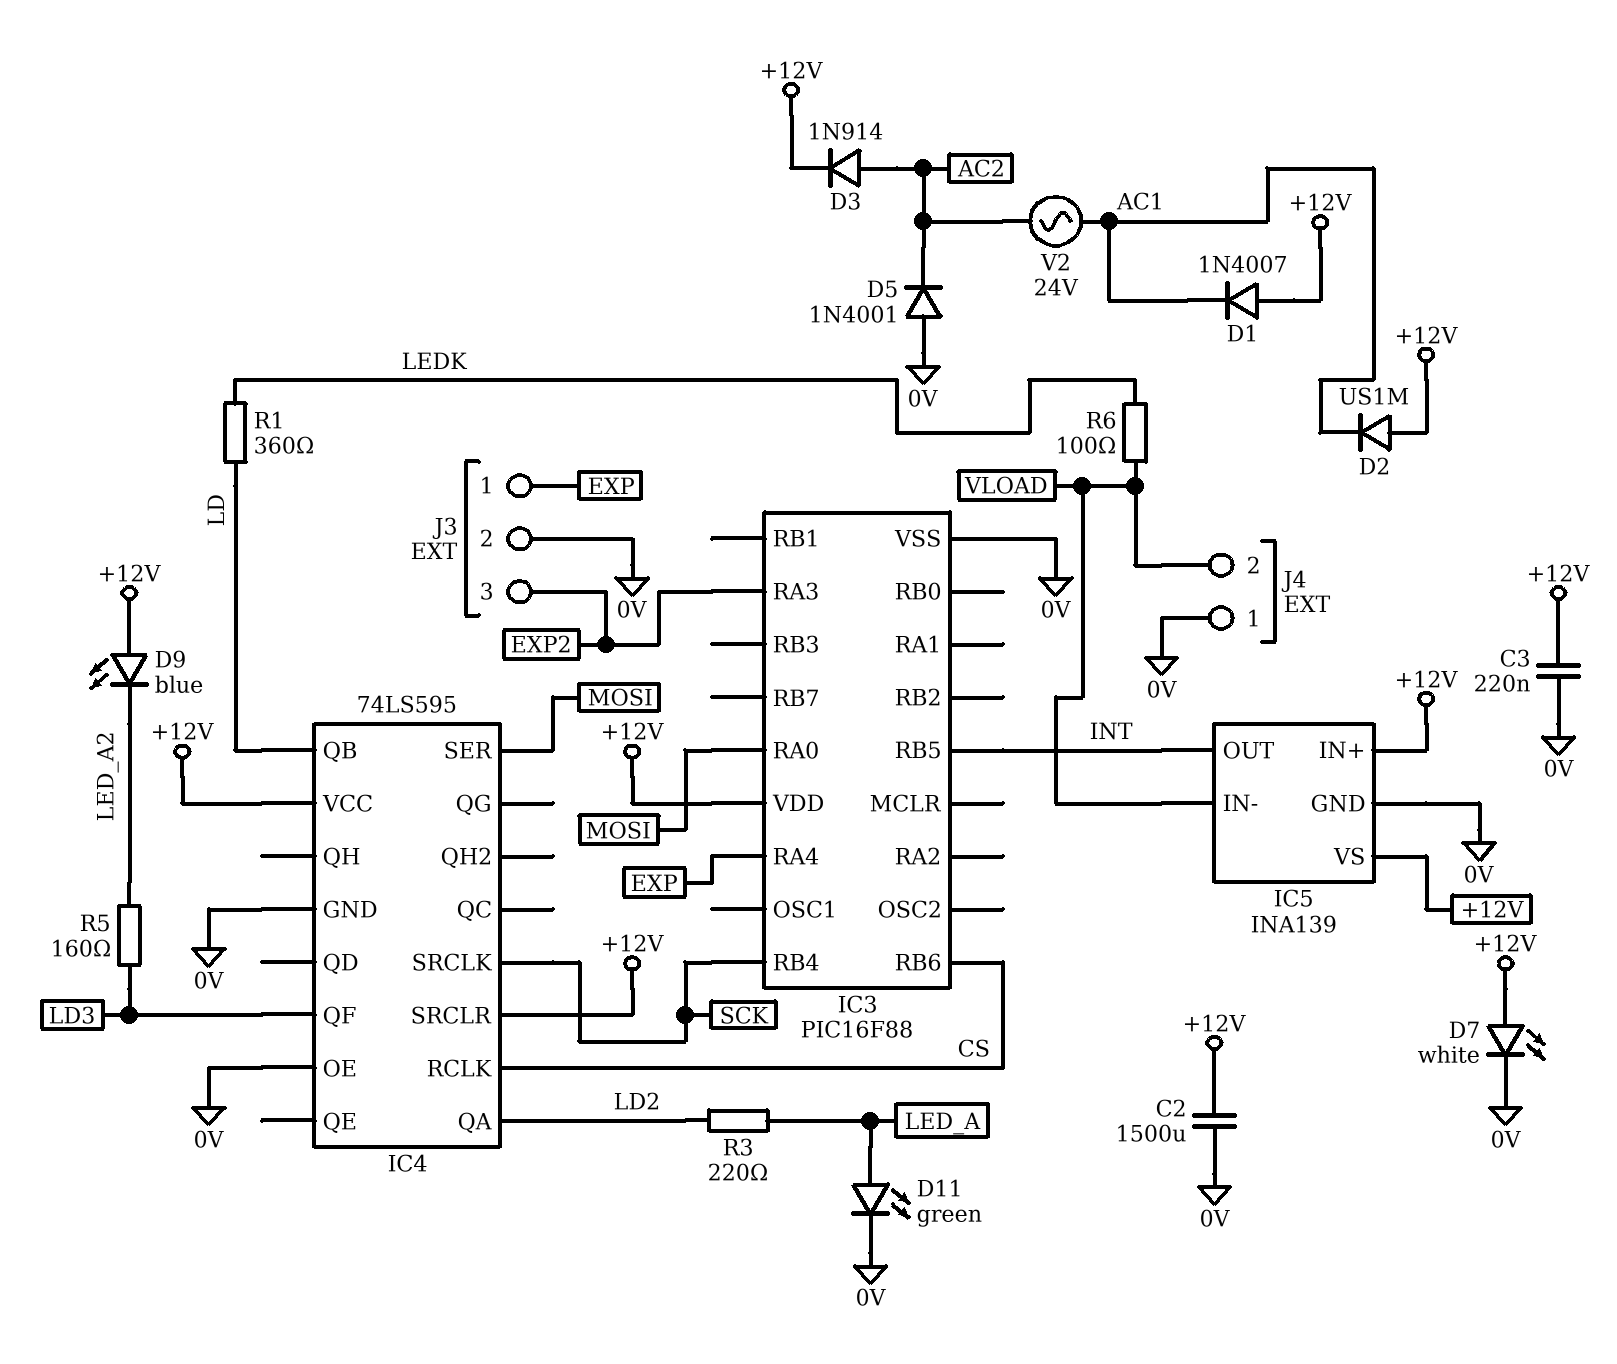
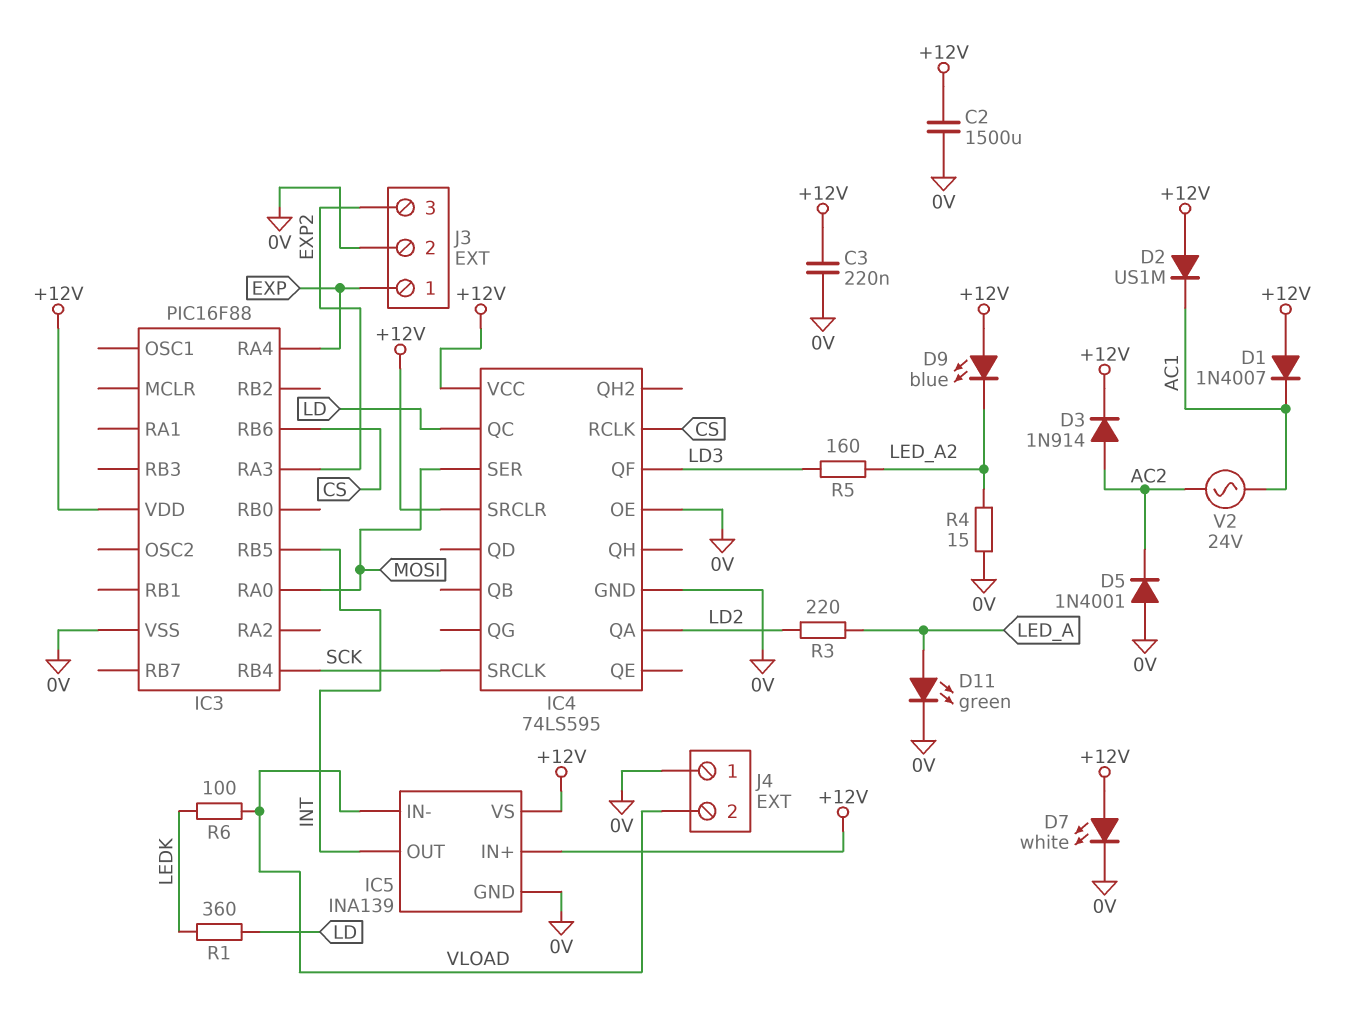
IC4 pin QB: LD -> none
IC4 pin QC: none -> LD
R4: none -> 15 (0V, LED_A2)

